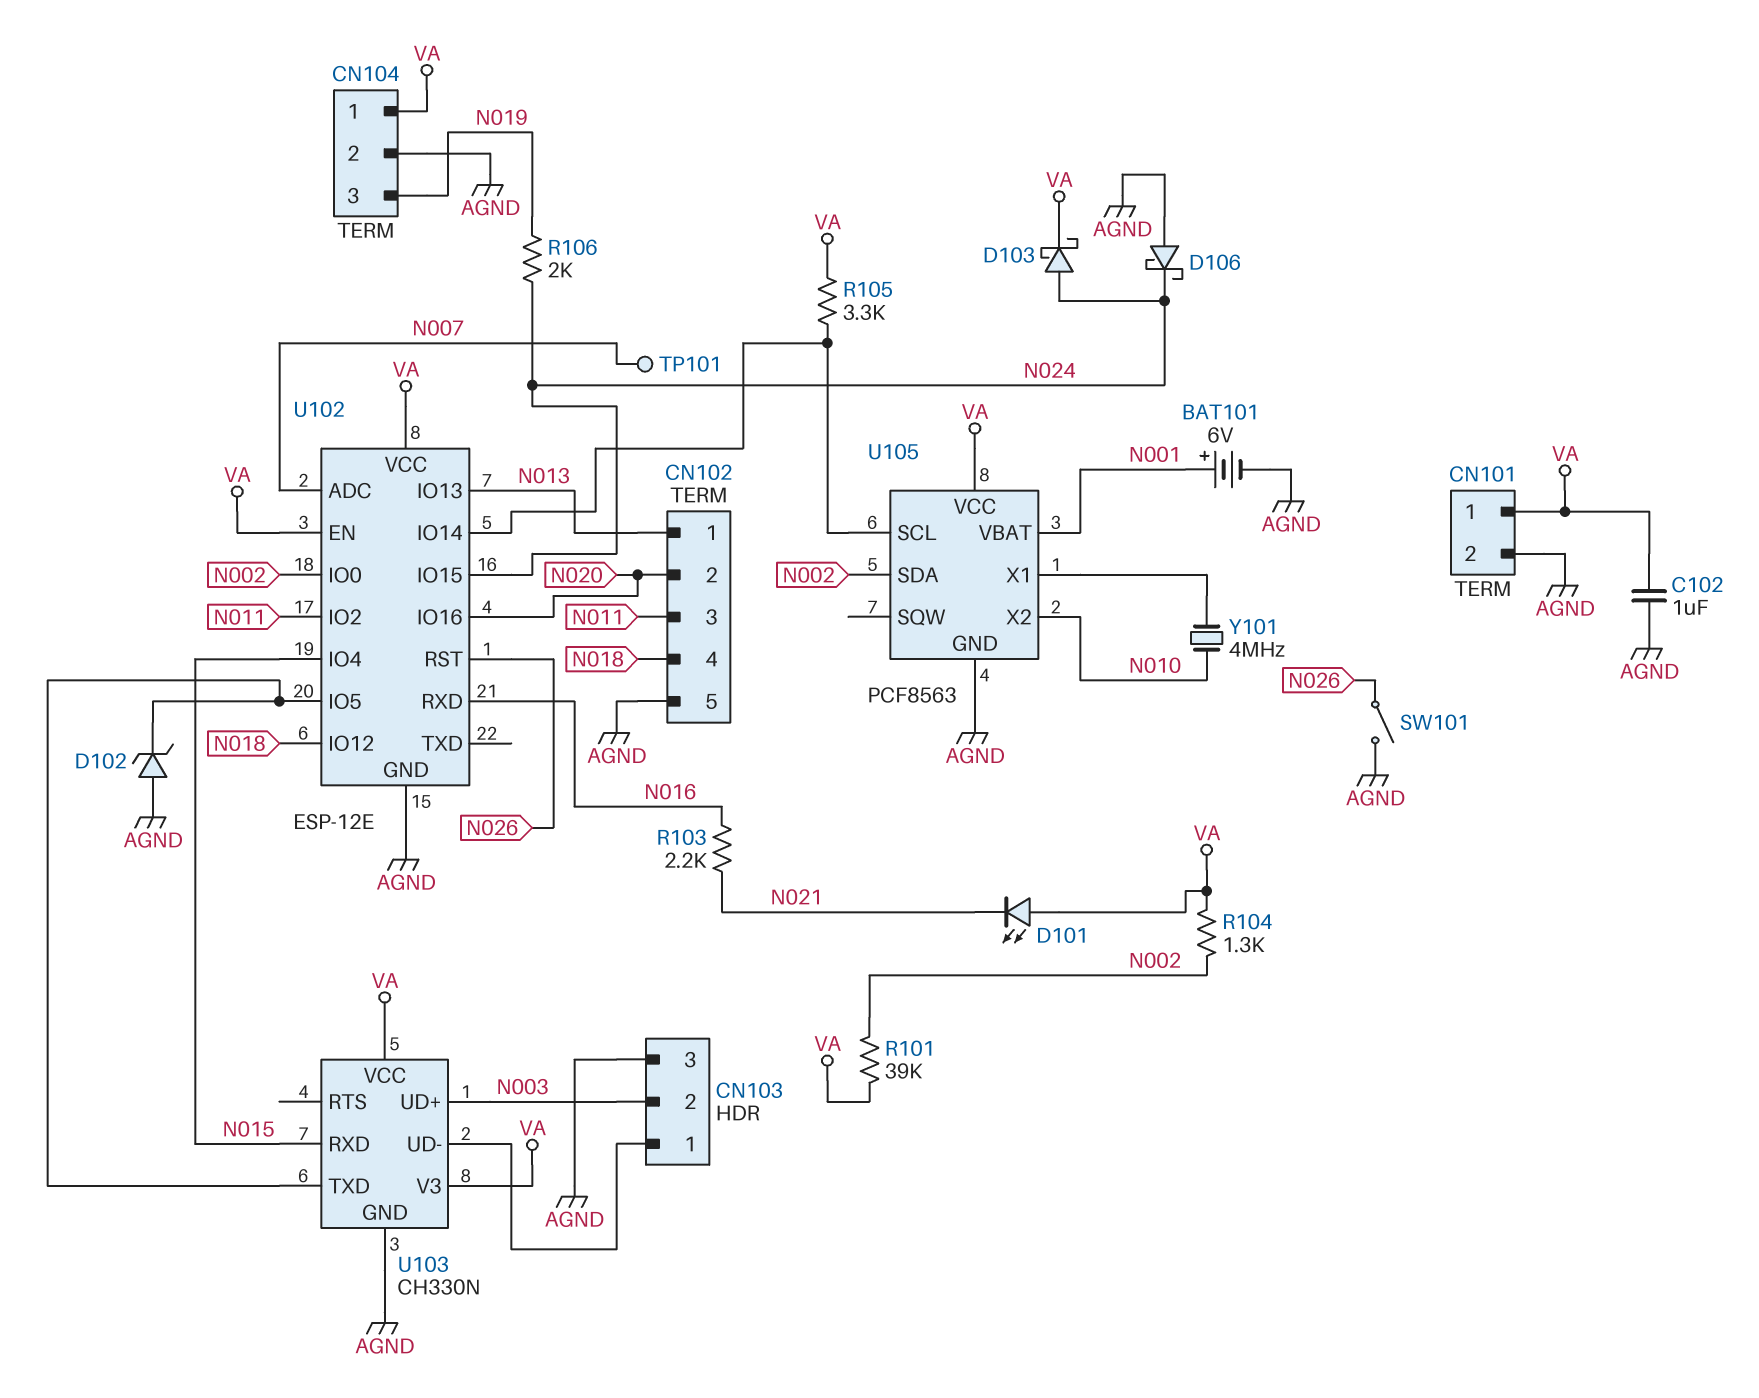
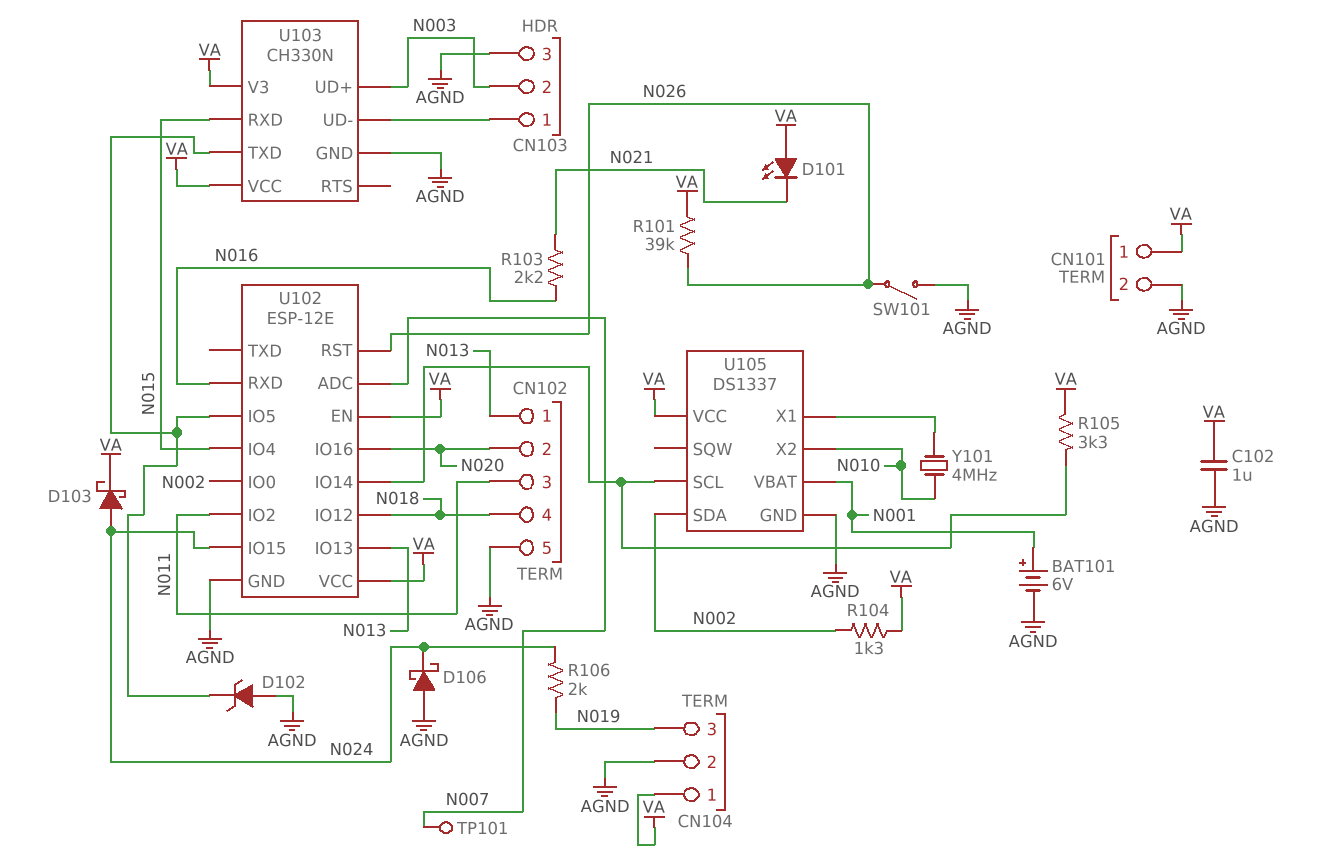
R101: 39k (N002, VA) -> 39k (N026, VA)
U105: PCF8563 -> DS1337

